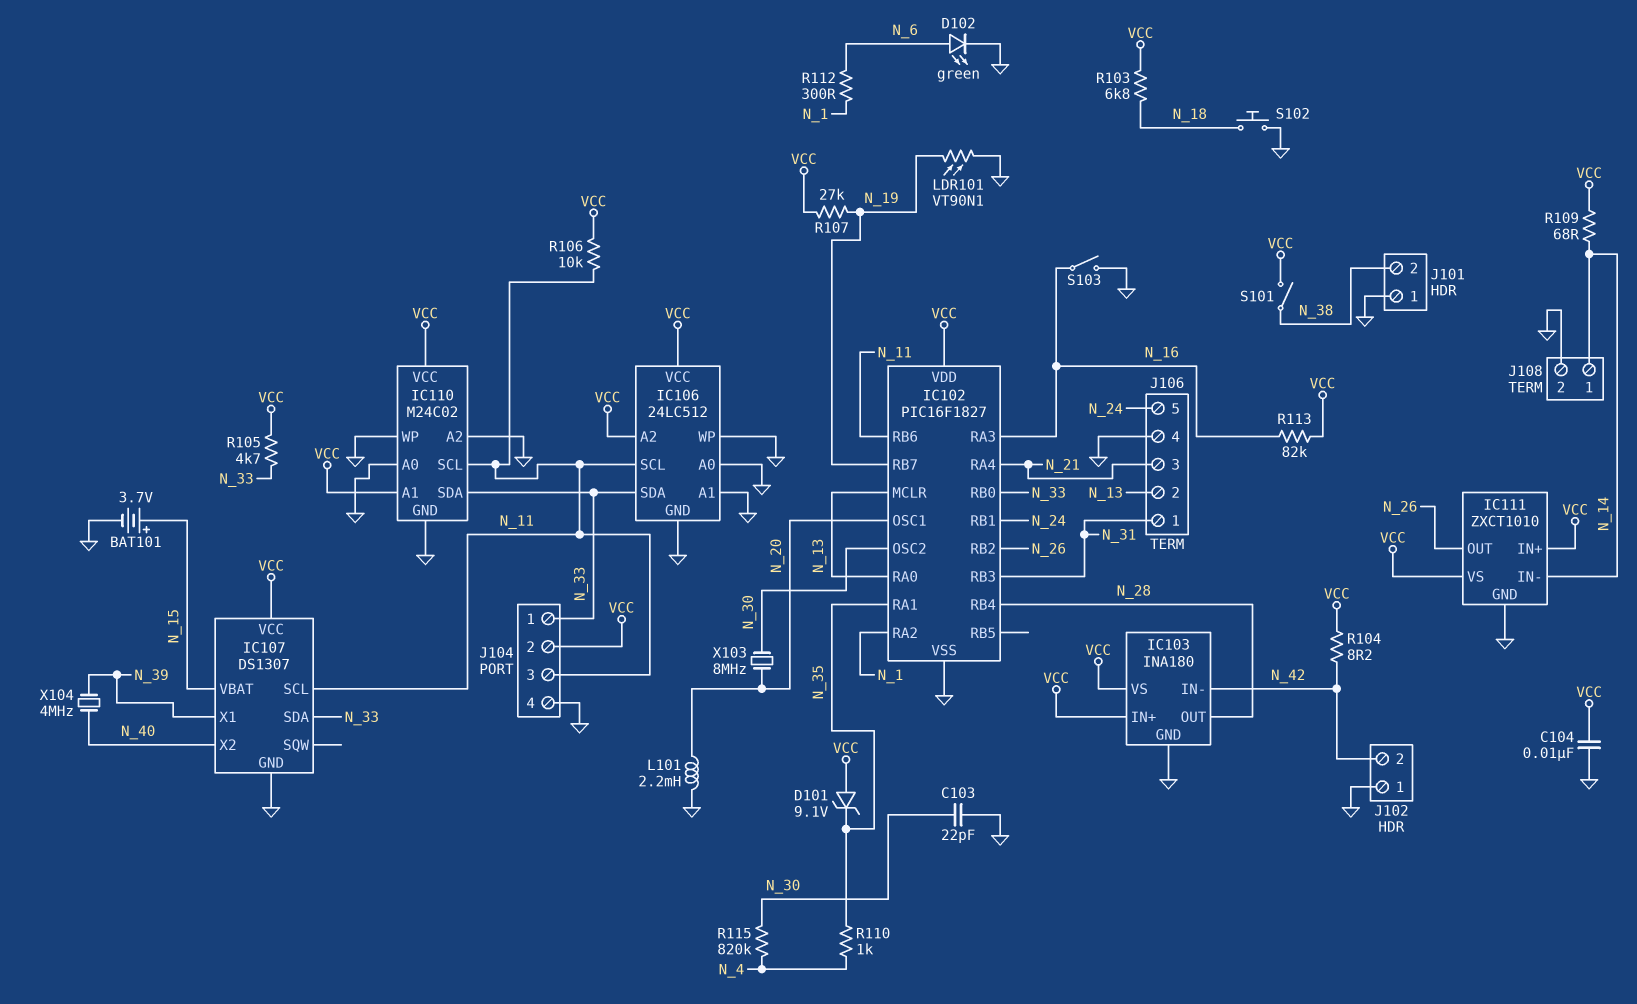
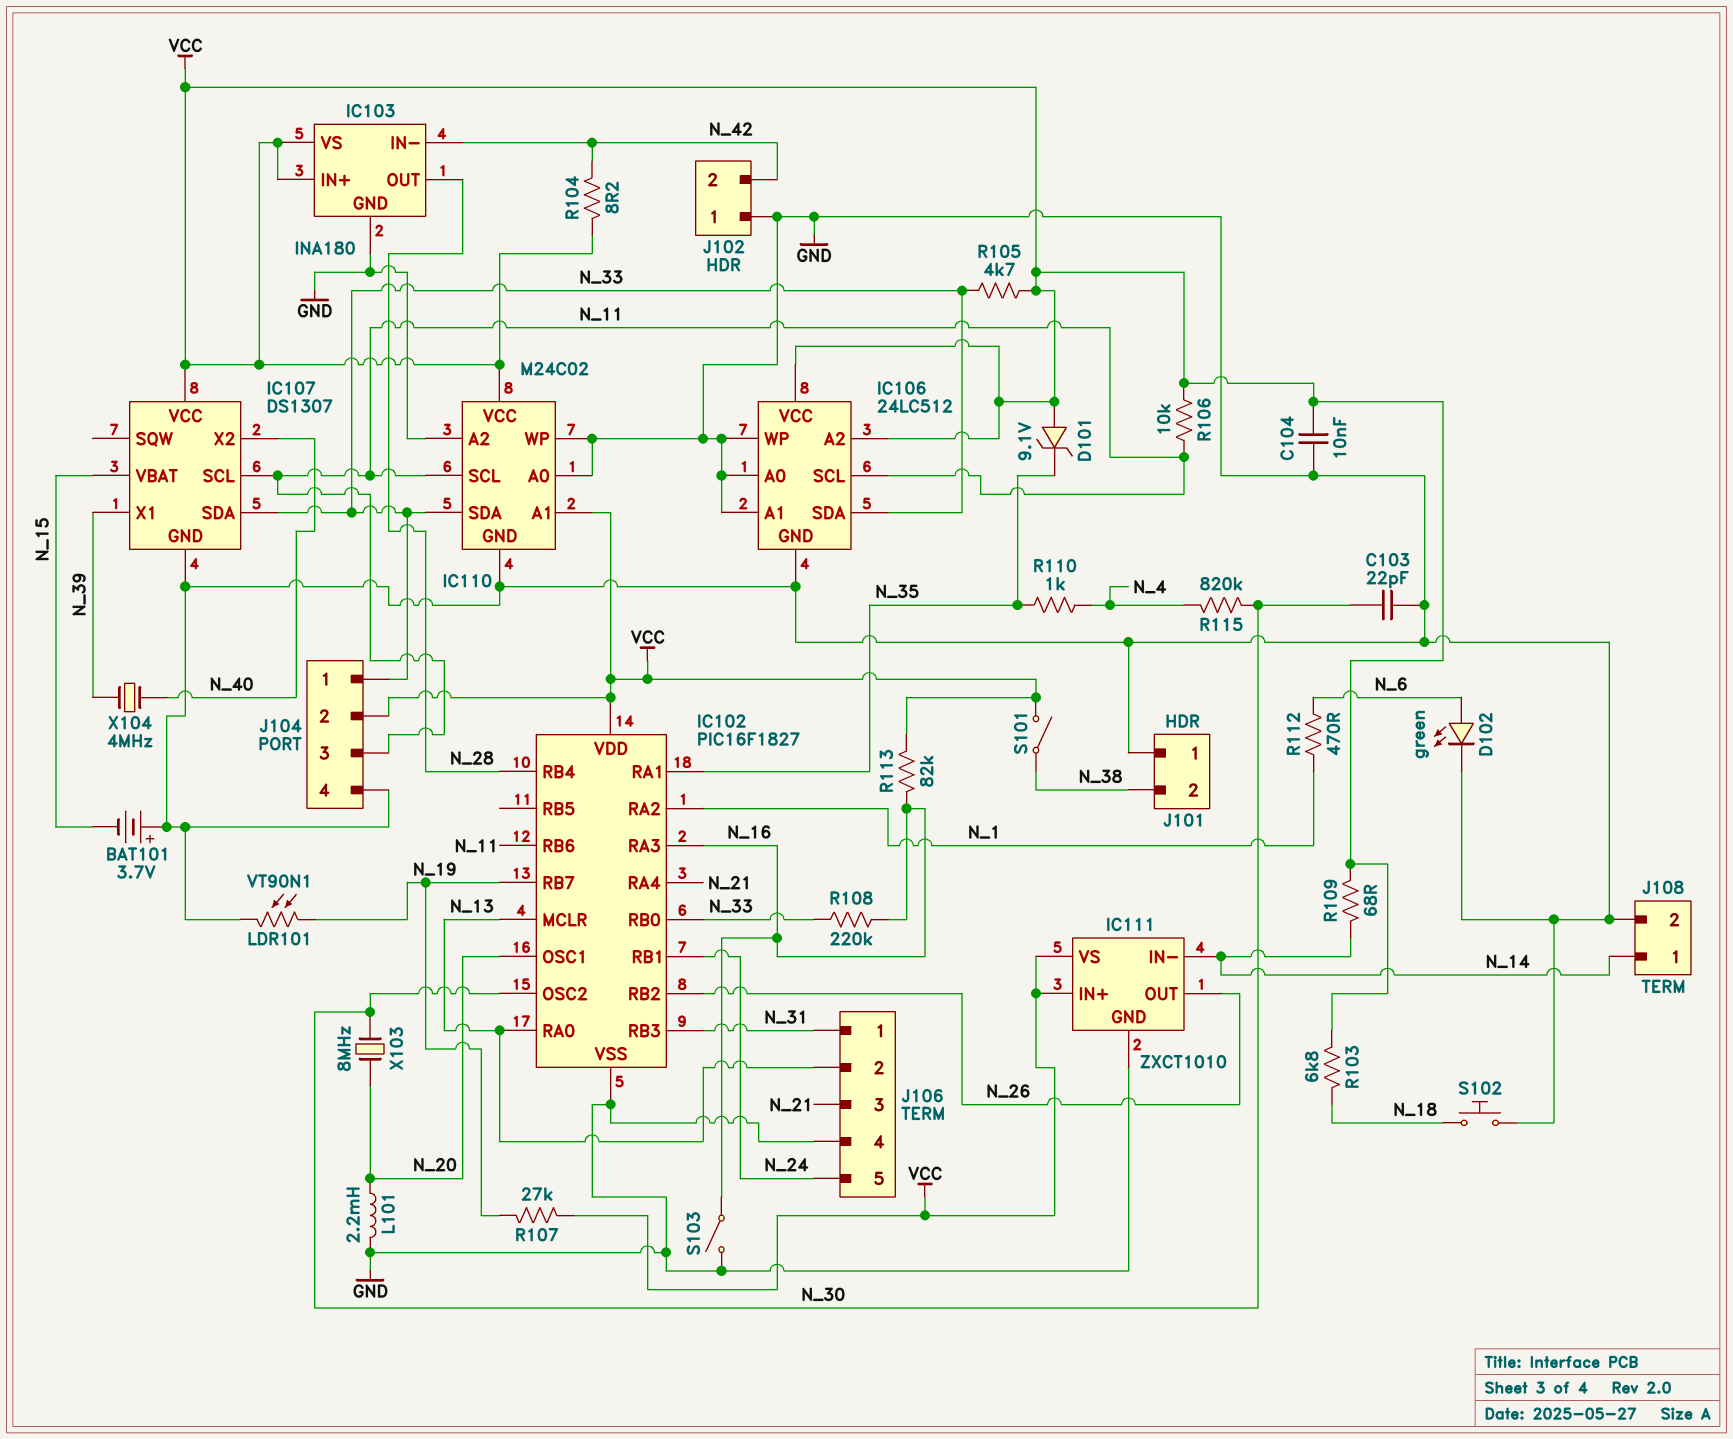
BAT101: 3.7V (plus N_15, minus GND) -> 3.7V (plus GND, minus N_15)
R108: none -> 220k (N_16, N_33)
R112: 300 (N_1, N_6) -> 470 (N_1, N_6)

